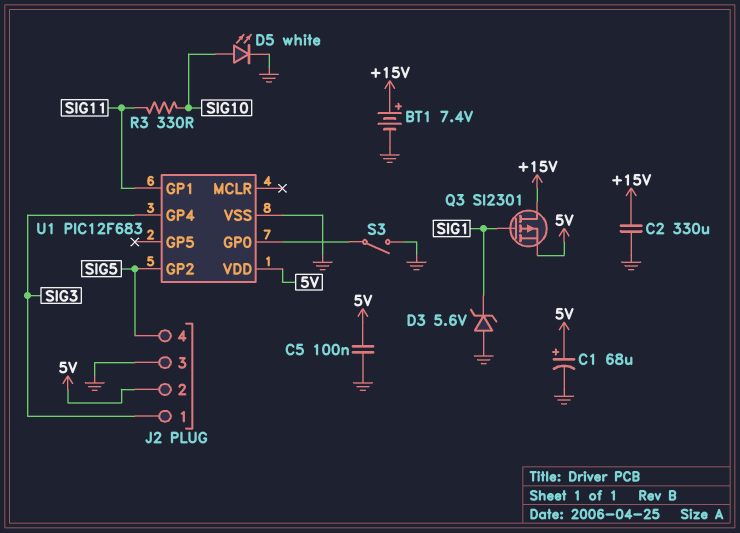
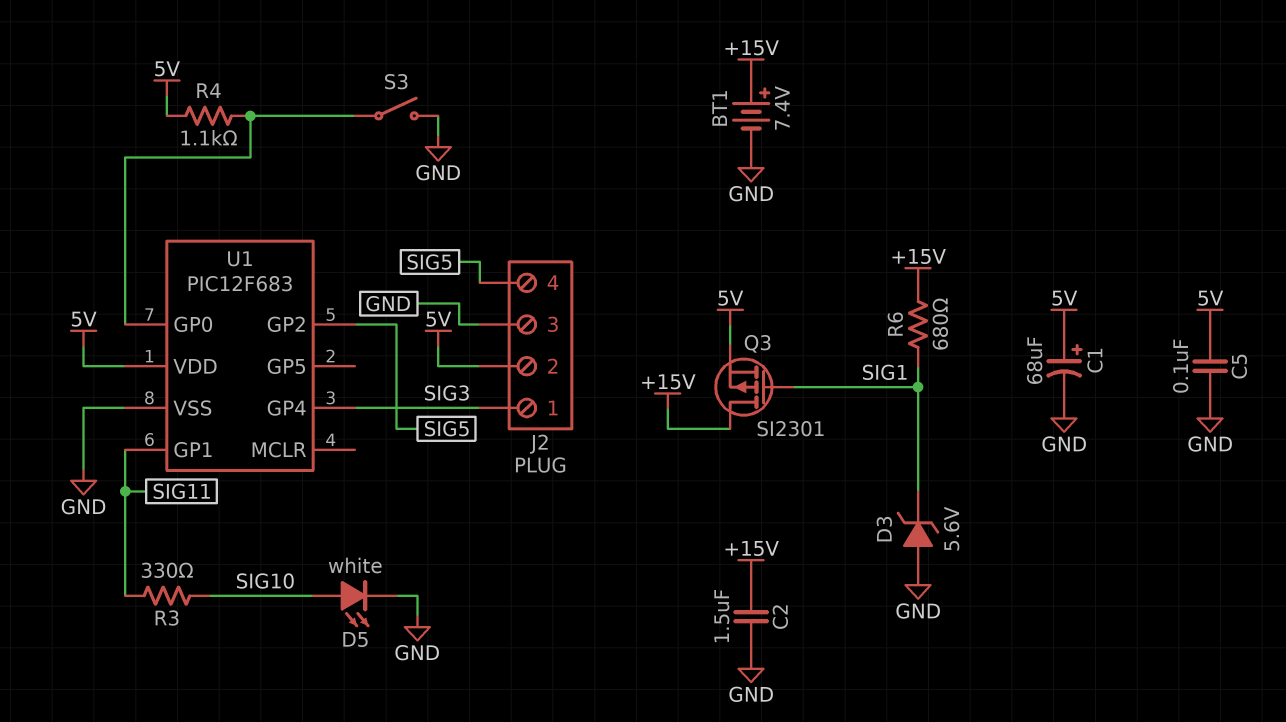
C2: 330uF (+15V, GND) -> 1.5uF (+15V, GND)
R4: none -> 1.1k (5V, U1/GP0)
R6: none -> 680 (+15V, SIG1)

